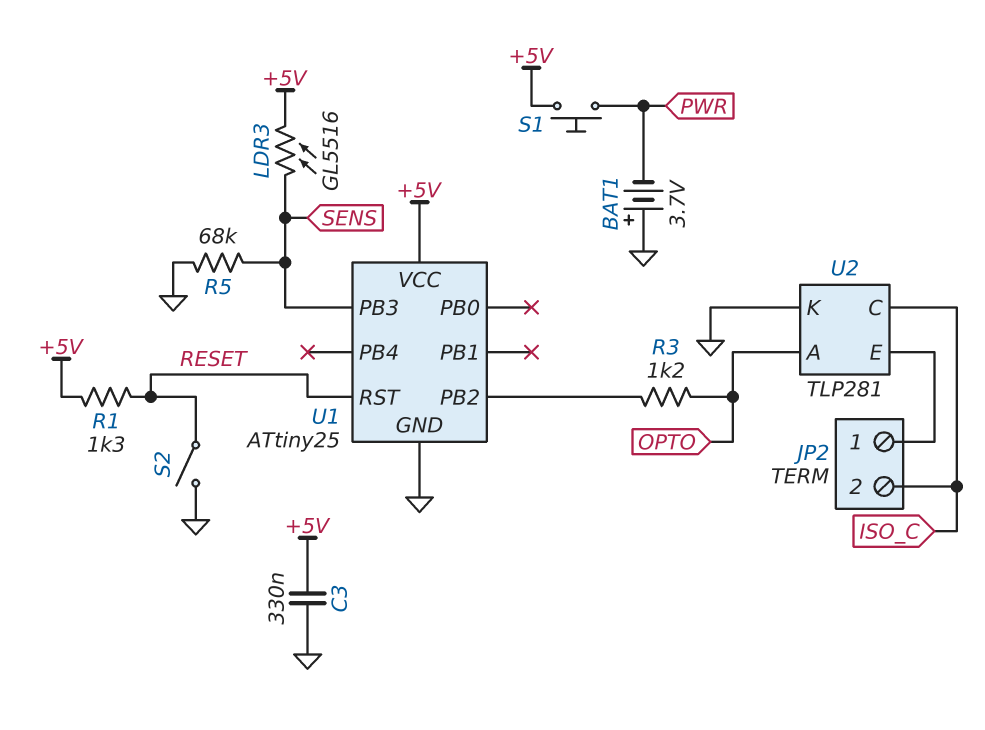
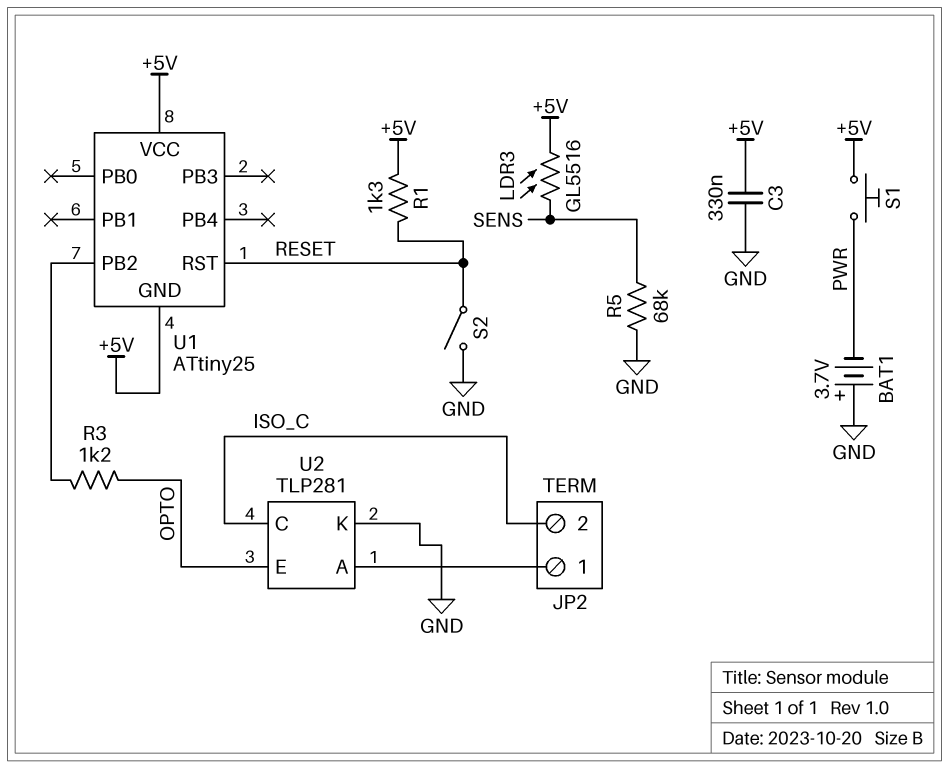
U1 pin GND: GND -> +5V
U1 pin PB3: SENS -> none
U2 pin A: OPTO -> JP2/1
U2 pin E: JP2/1 -> OPTO

